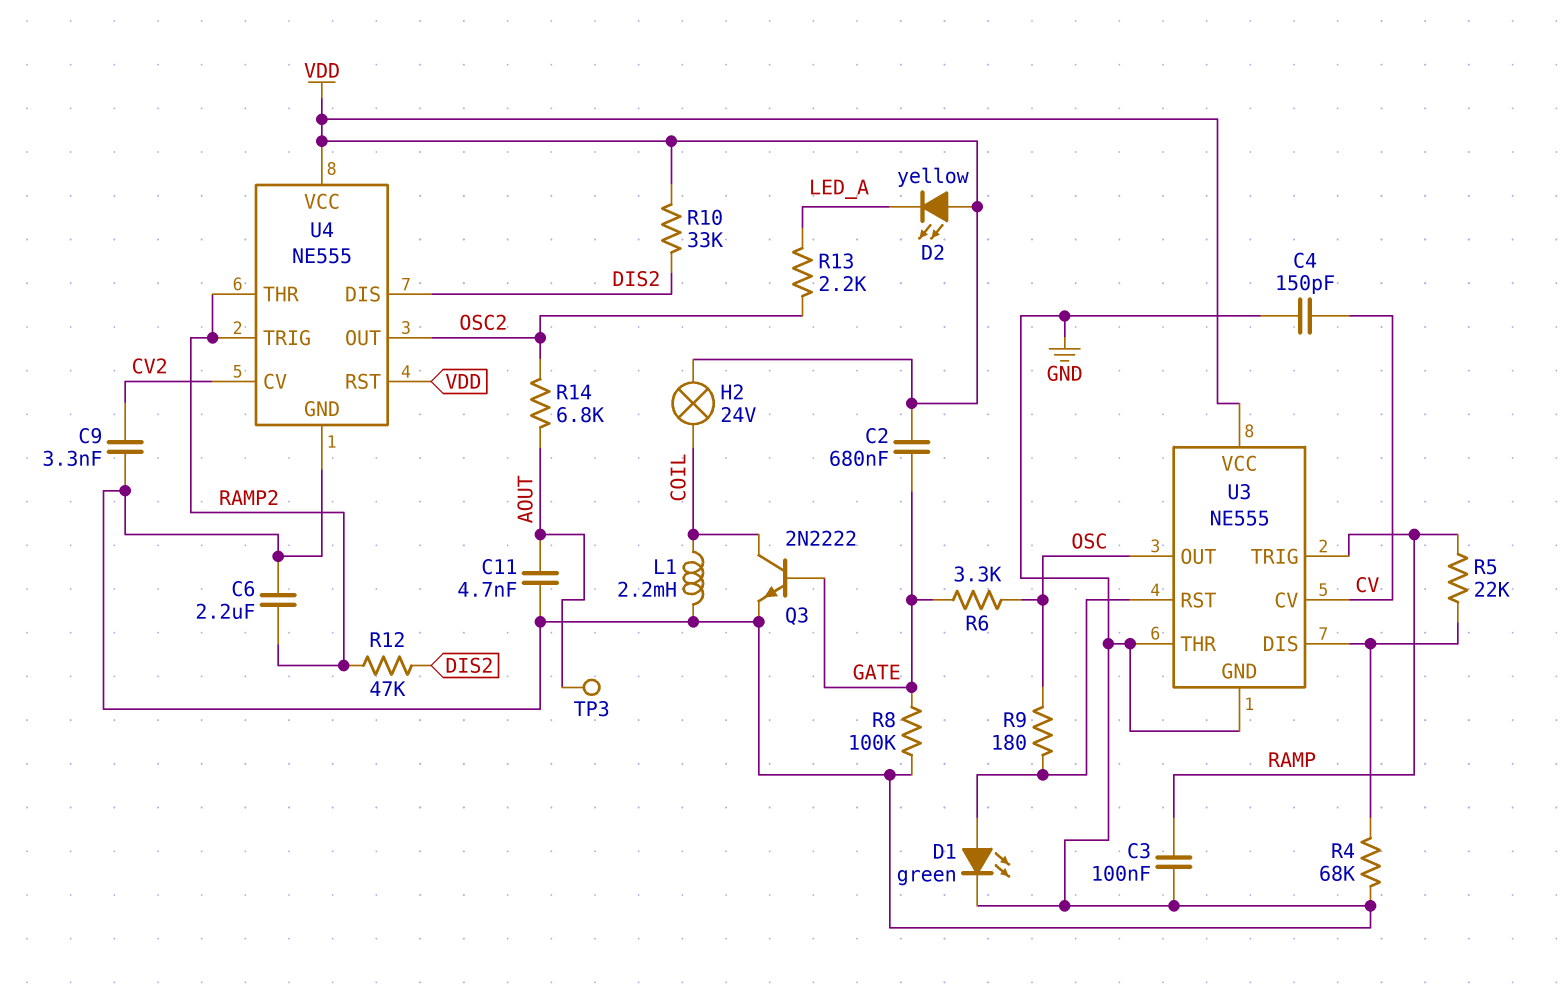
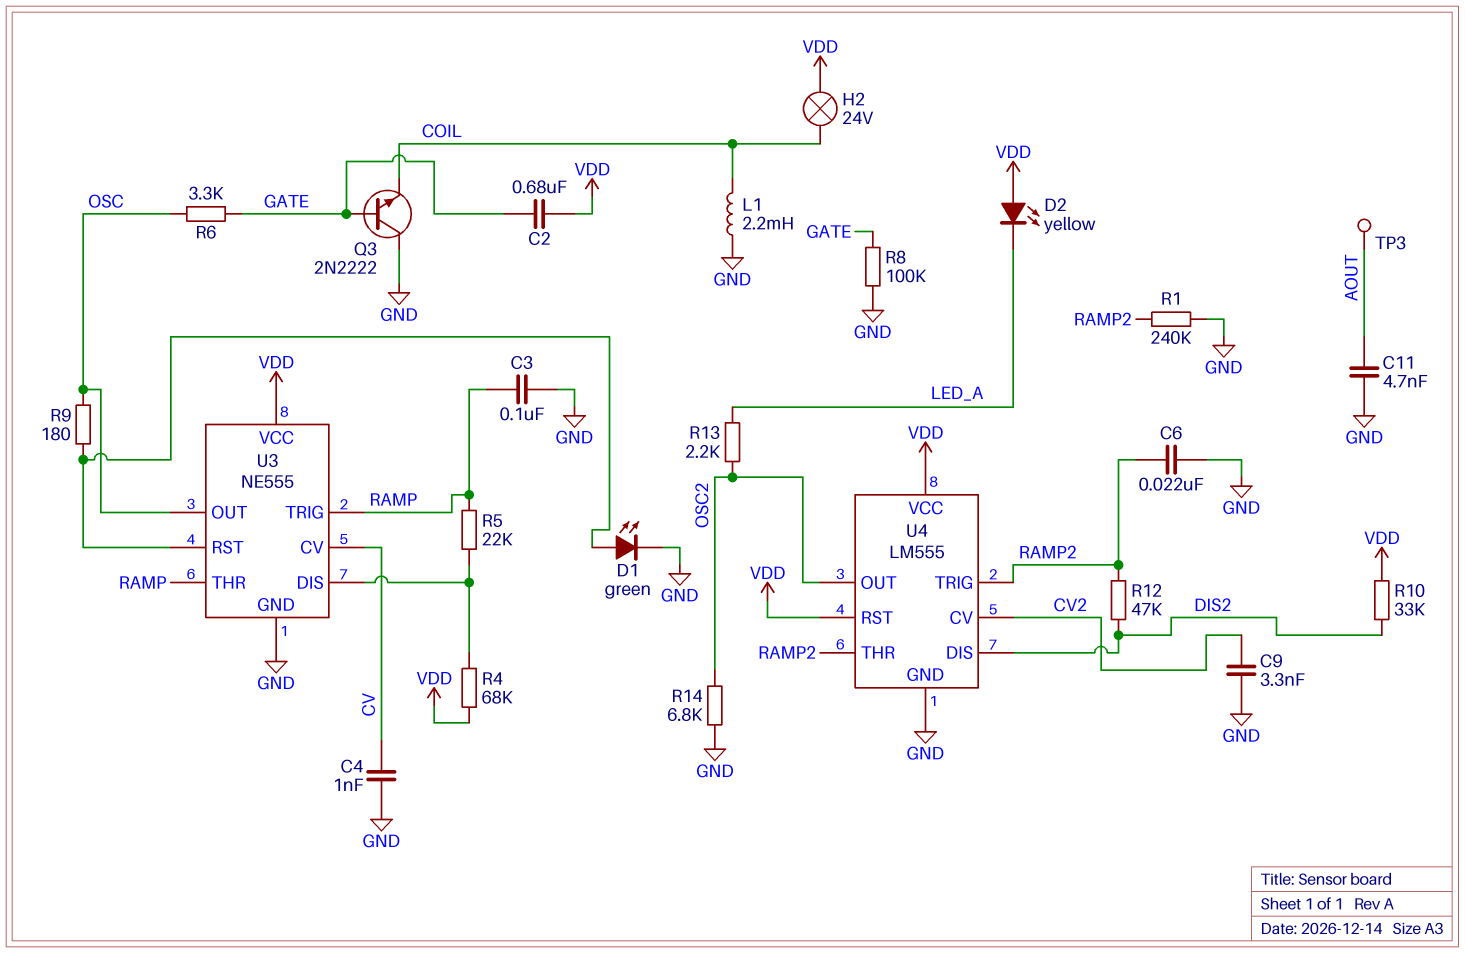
C4: 150pF (CV, GND) -> 1nF (CV, GND)
C6: 2.2uF (GND, RAMP2) -> 22nF (GND, RAMP2)
Q3: NPN 2N2222 (B GATE, C COIL, E GND) -> NPN 2N2222 (B GATE, C GND, E COIL)
R1: none -> 240k (GND, RAMP2)
R4: 68k (GND, U3/DIS) -> 68k (U3/DIS, VDD)
R14: 6.8k (AOUT, OSC2) -> 6.8k (GND, OSC2)
U3 pin THR: GND -> RAMP
U4: NE555 -> LM555

